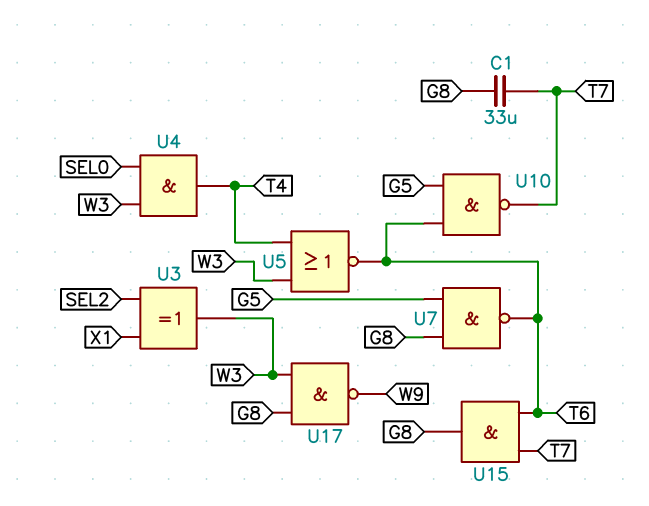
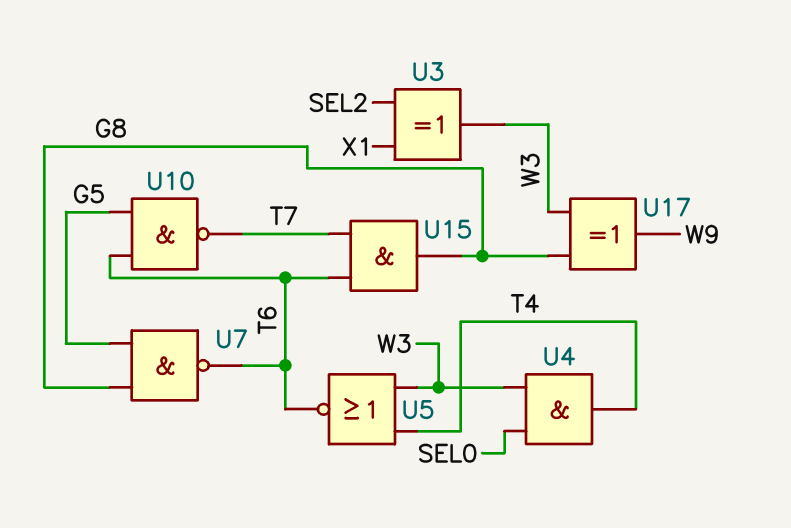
C1: 33uF (G8, T7) -> none
U17: NAND (in G8, in W3, out W9) -> XOR (in G8, in W3, out W9)

